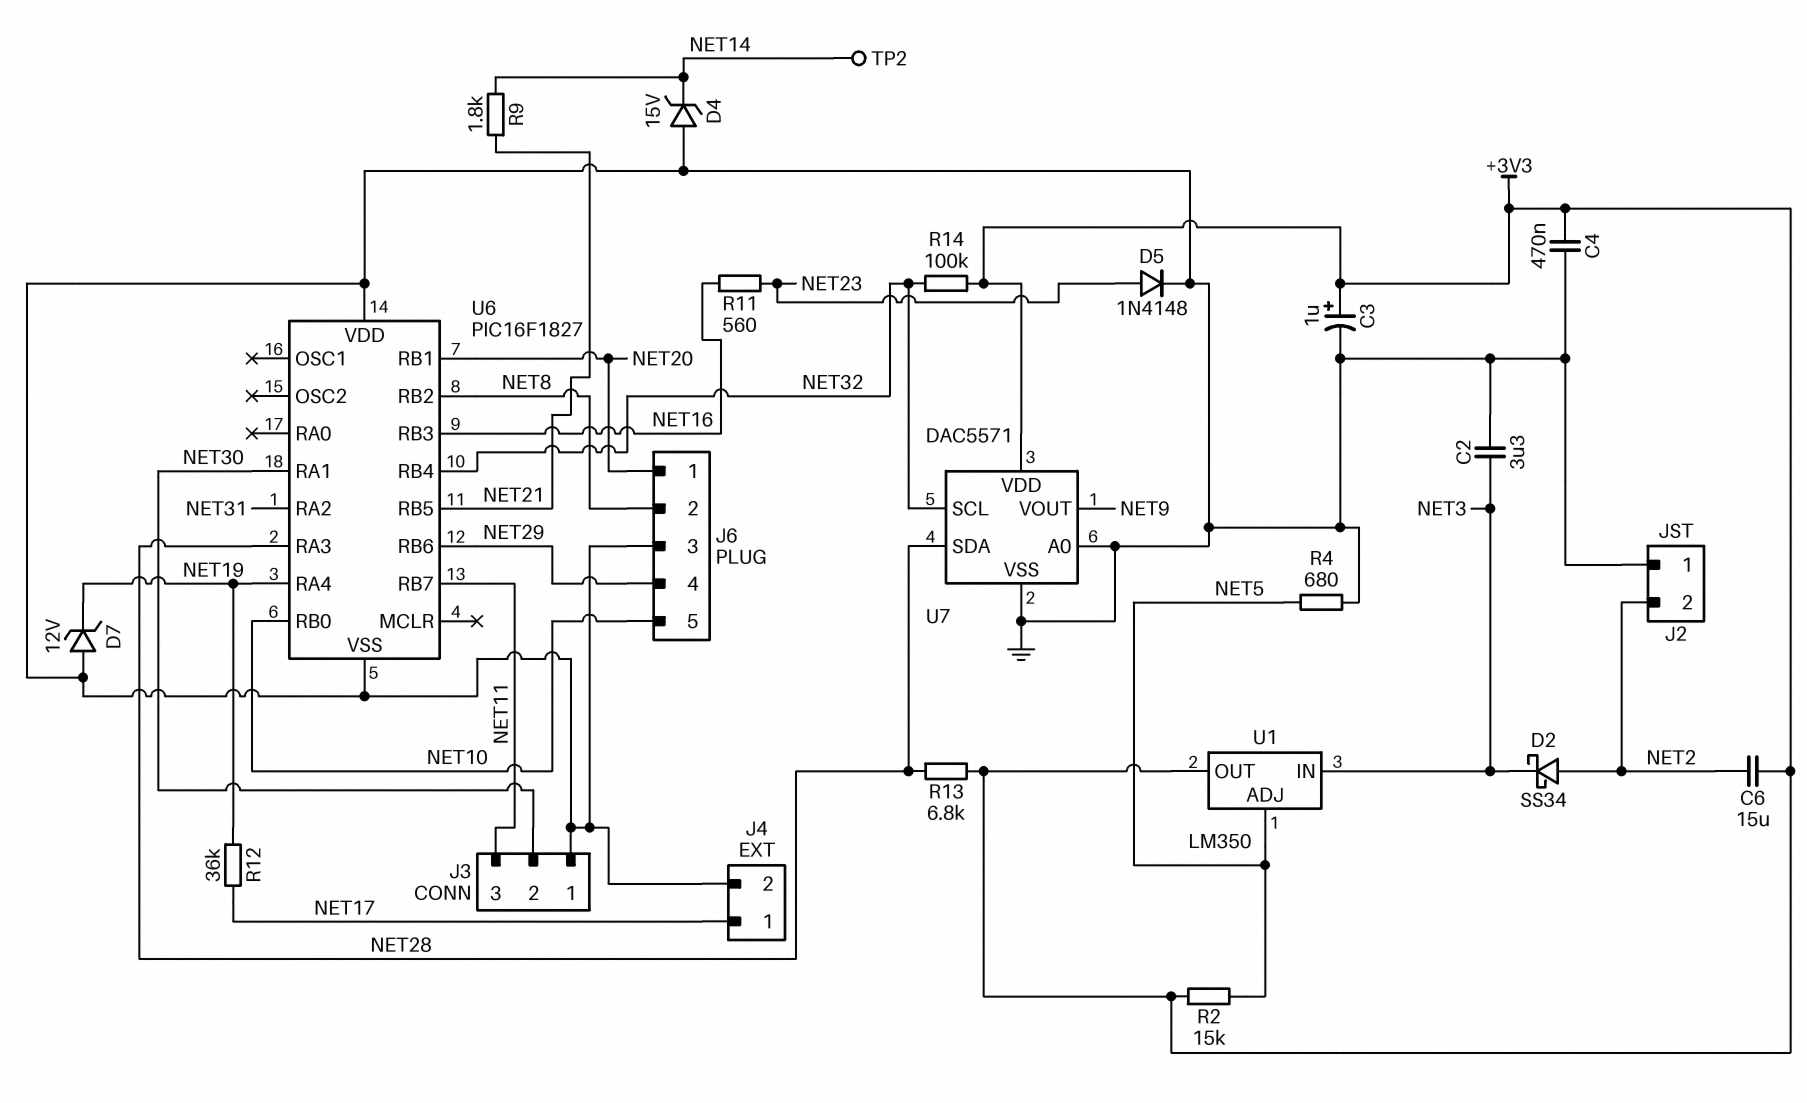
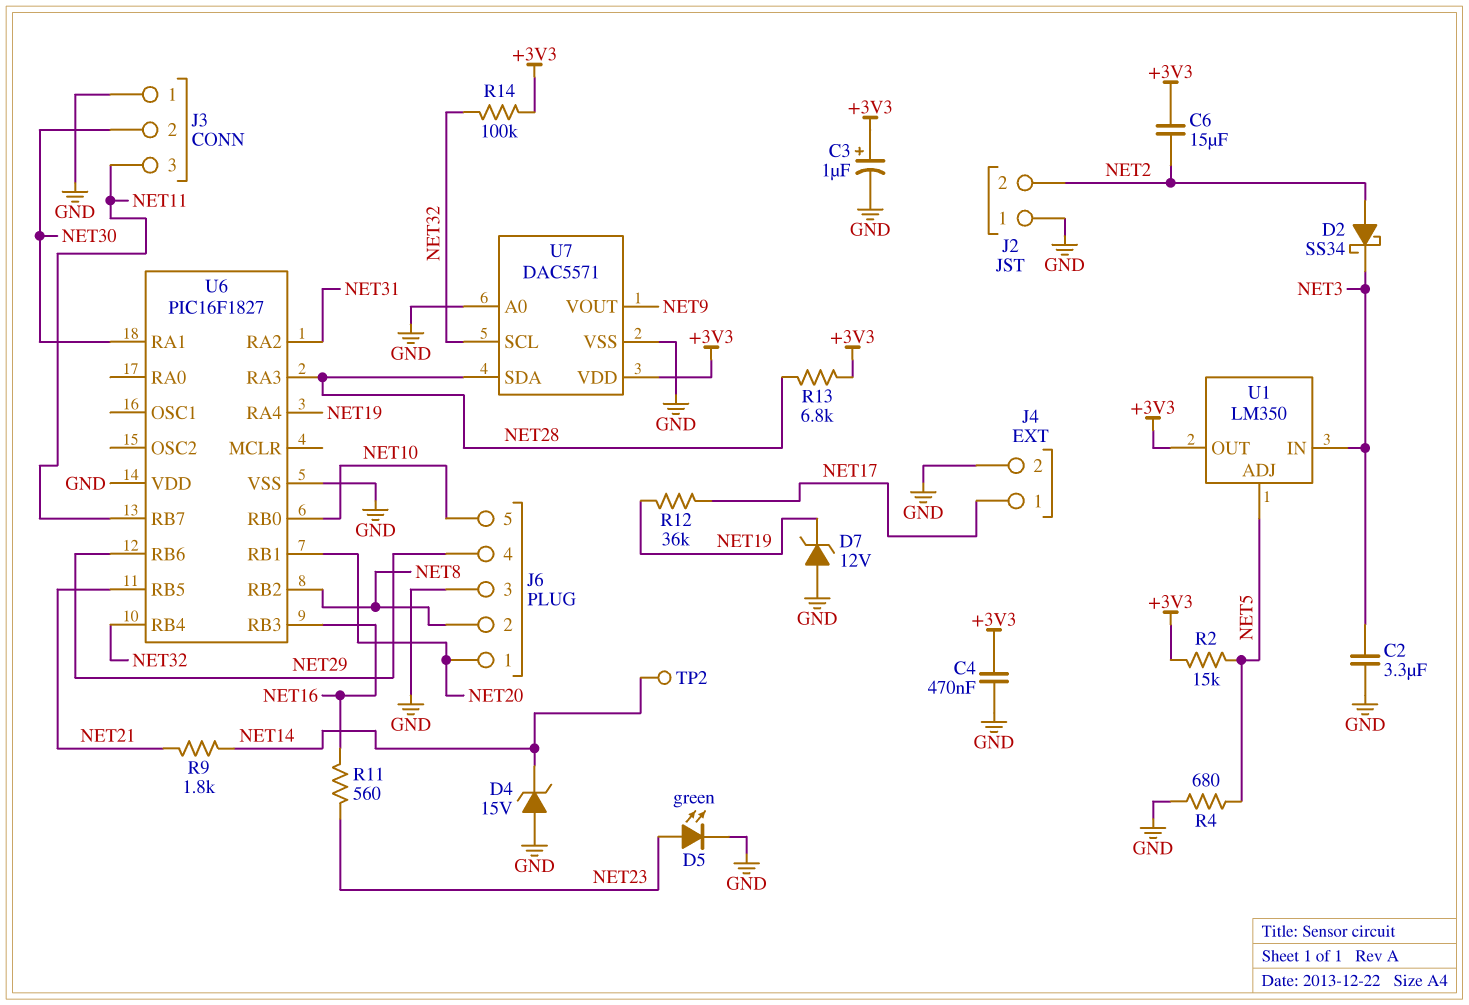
D5: diode 1N4148 (A NET23, K GND) -> LED green (A NET23, K GND)

